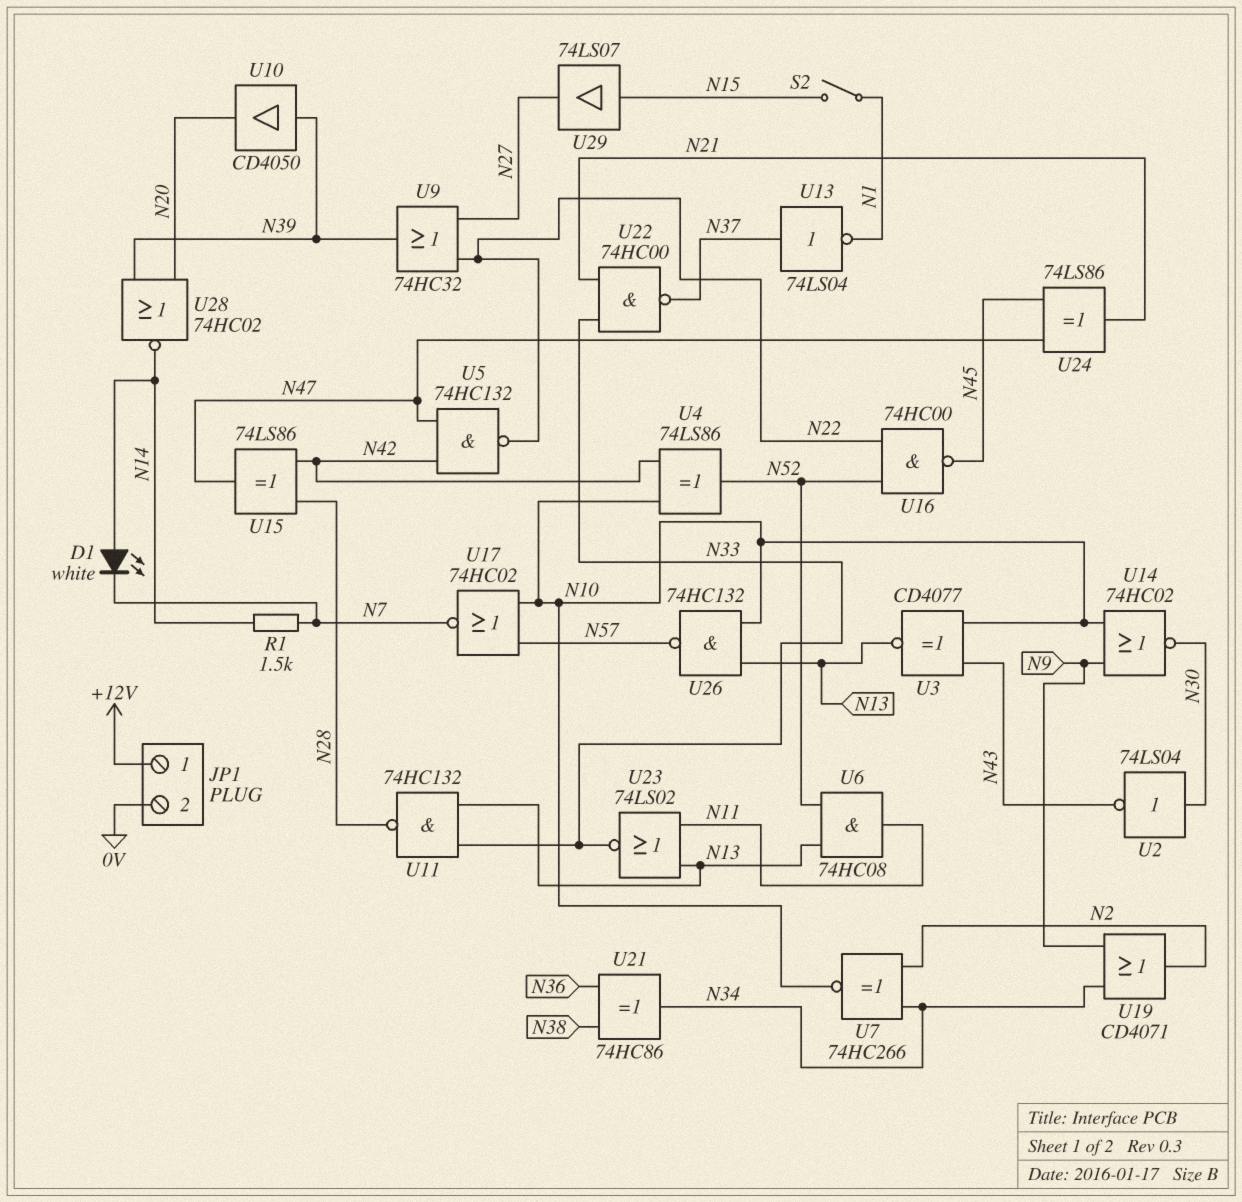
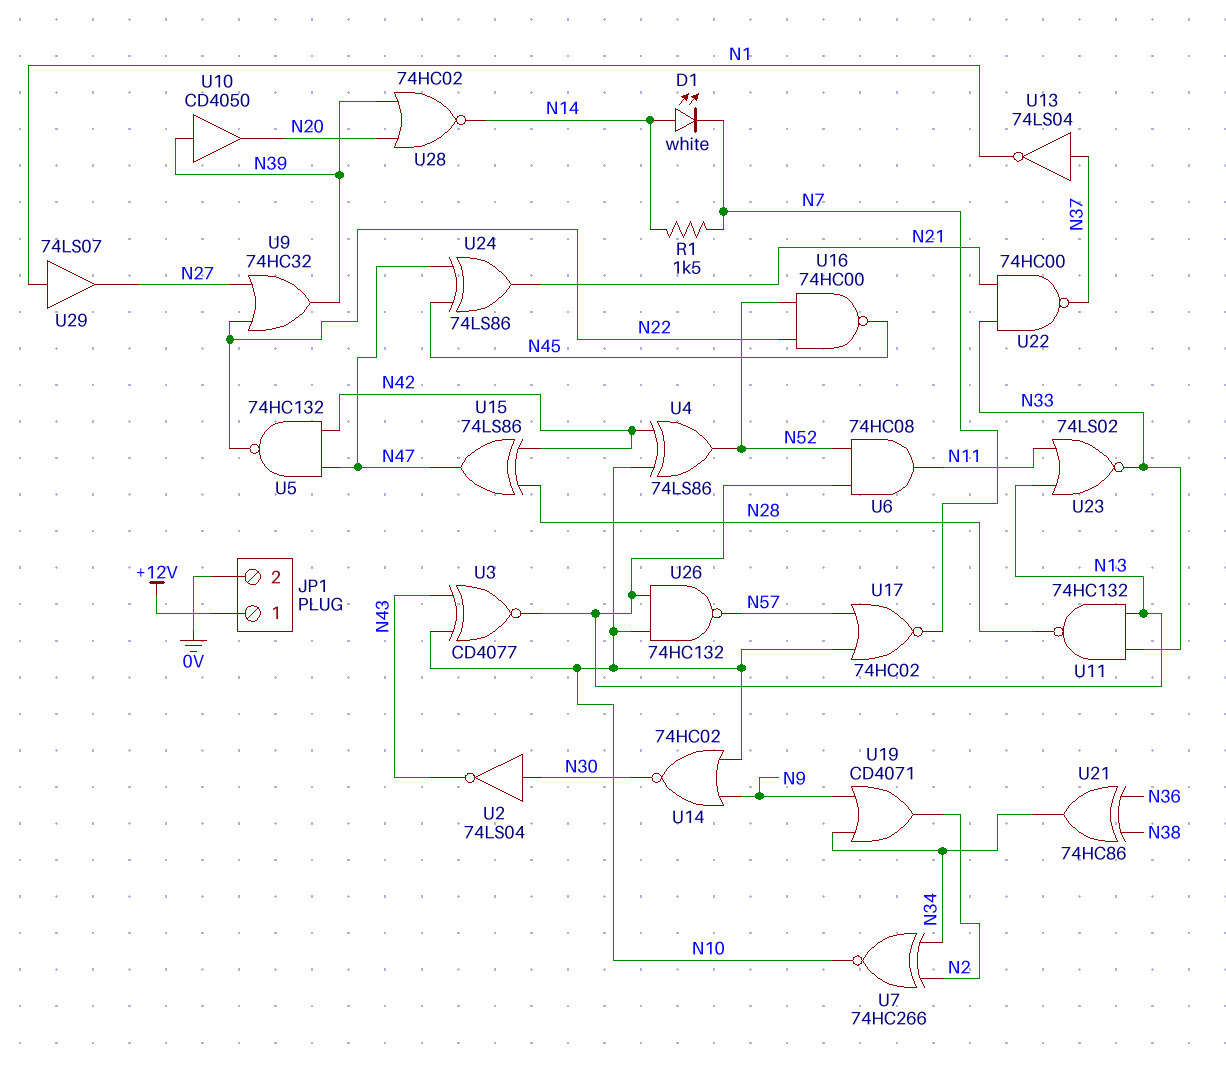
S2: switch (N1, N15) -> none
U29: buffer 74LS07 (in N15, out N27) -> buffer 74LS07 (in N1, out N27)

